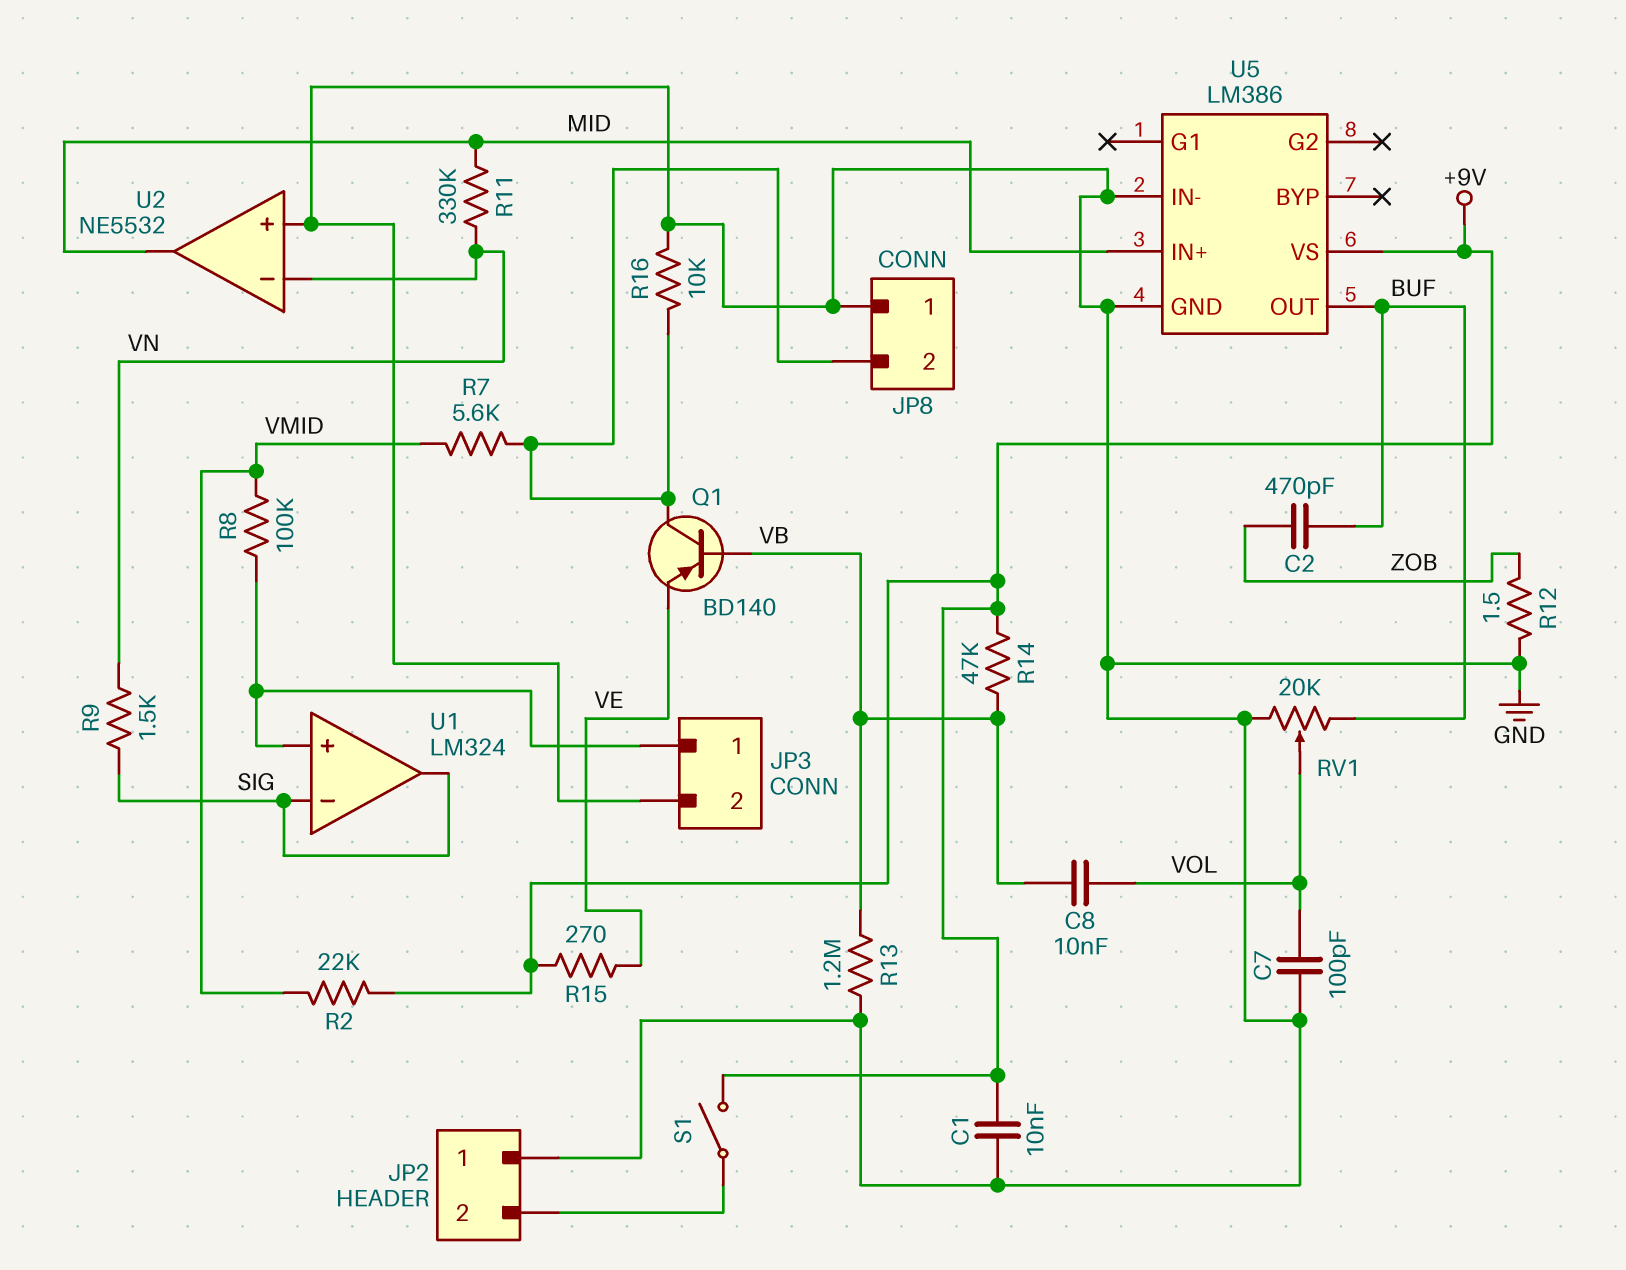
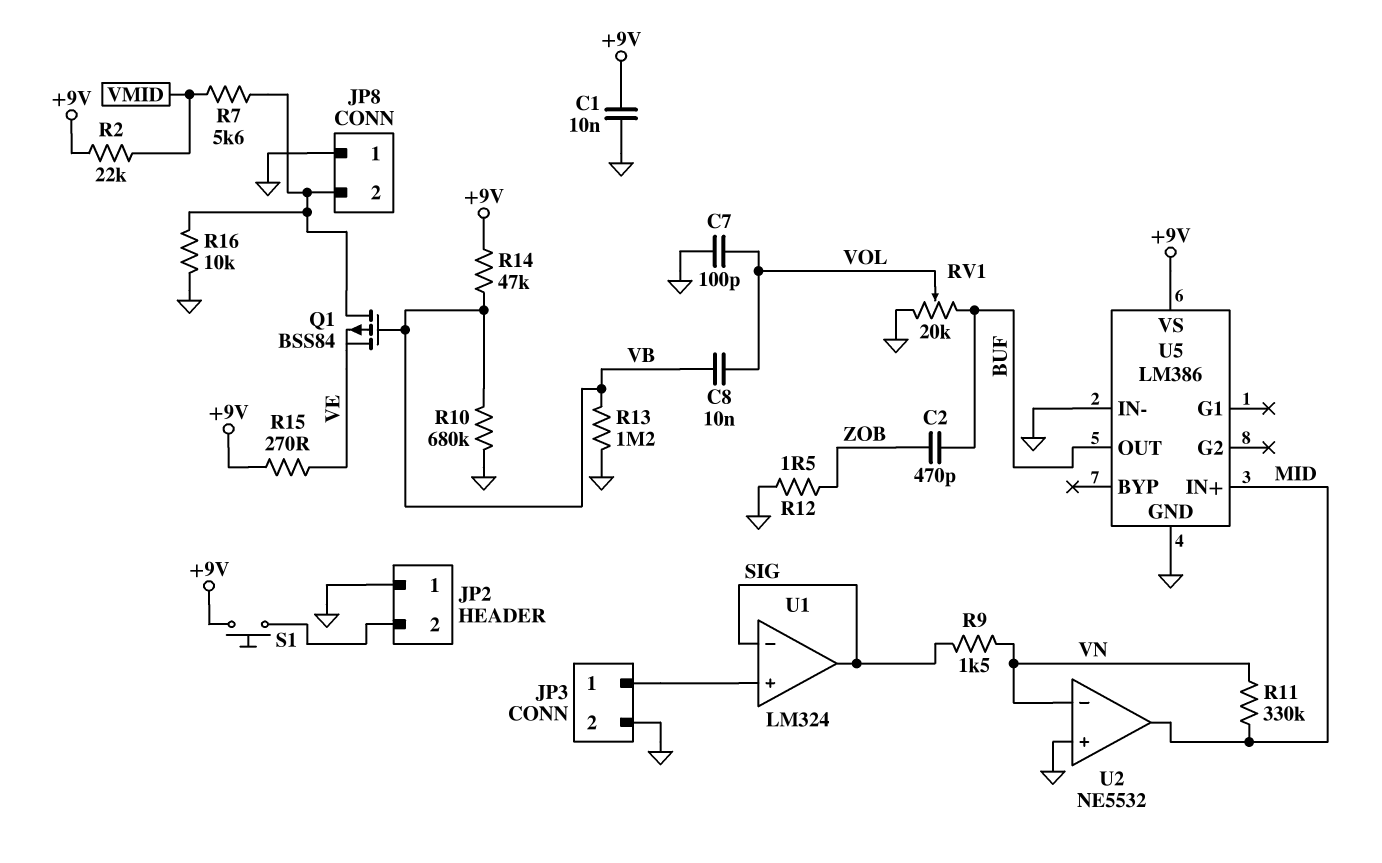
Q1: PNP BD140 (B VB, C JP8/2, E VE) -> PMOS BSS84 (G VB, D JP8/2, S VE)
R8: 100k (JP3/1, VMID) -> none
R10: none -> 680k (GND, VB)
S1: switch (+9V, JP2/2) -> button (+9V, JP2/2)

